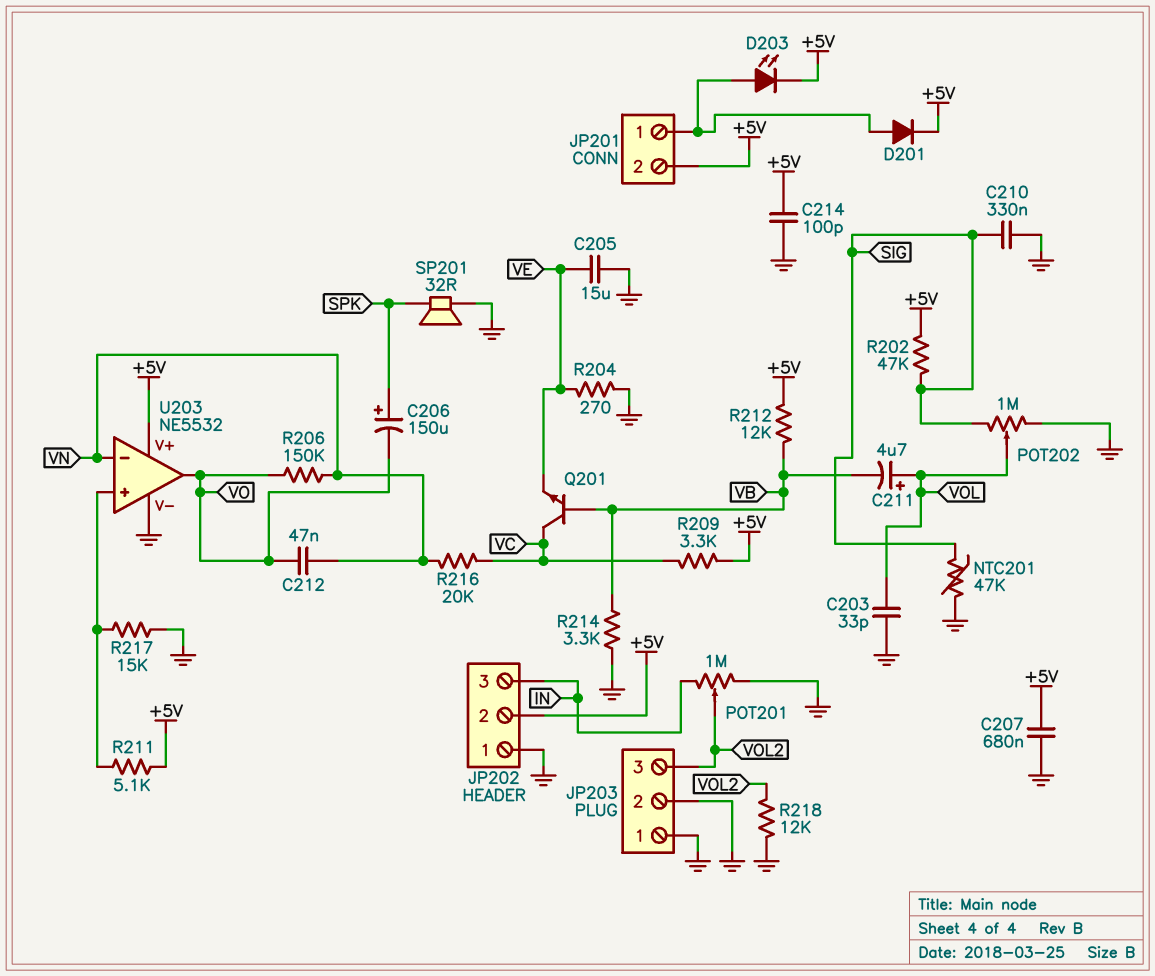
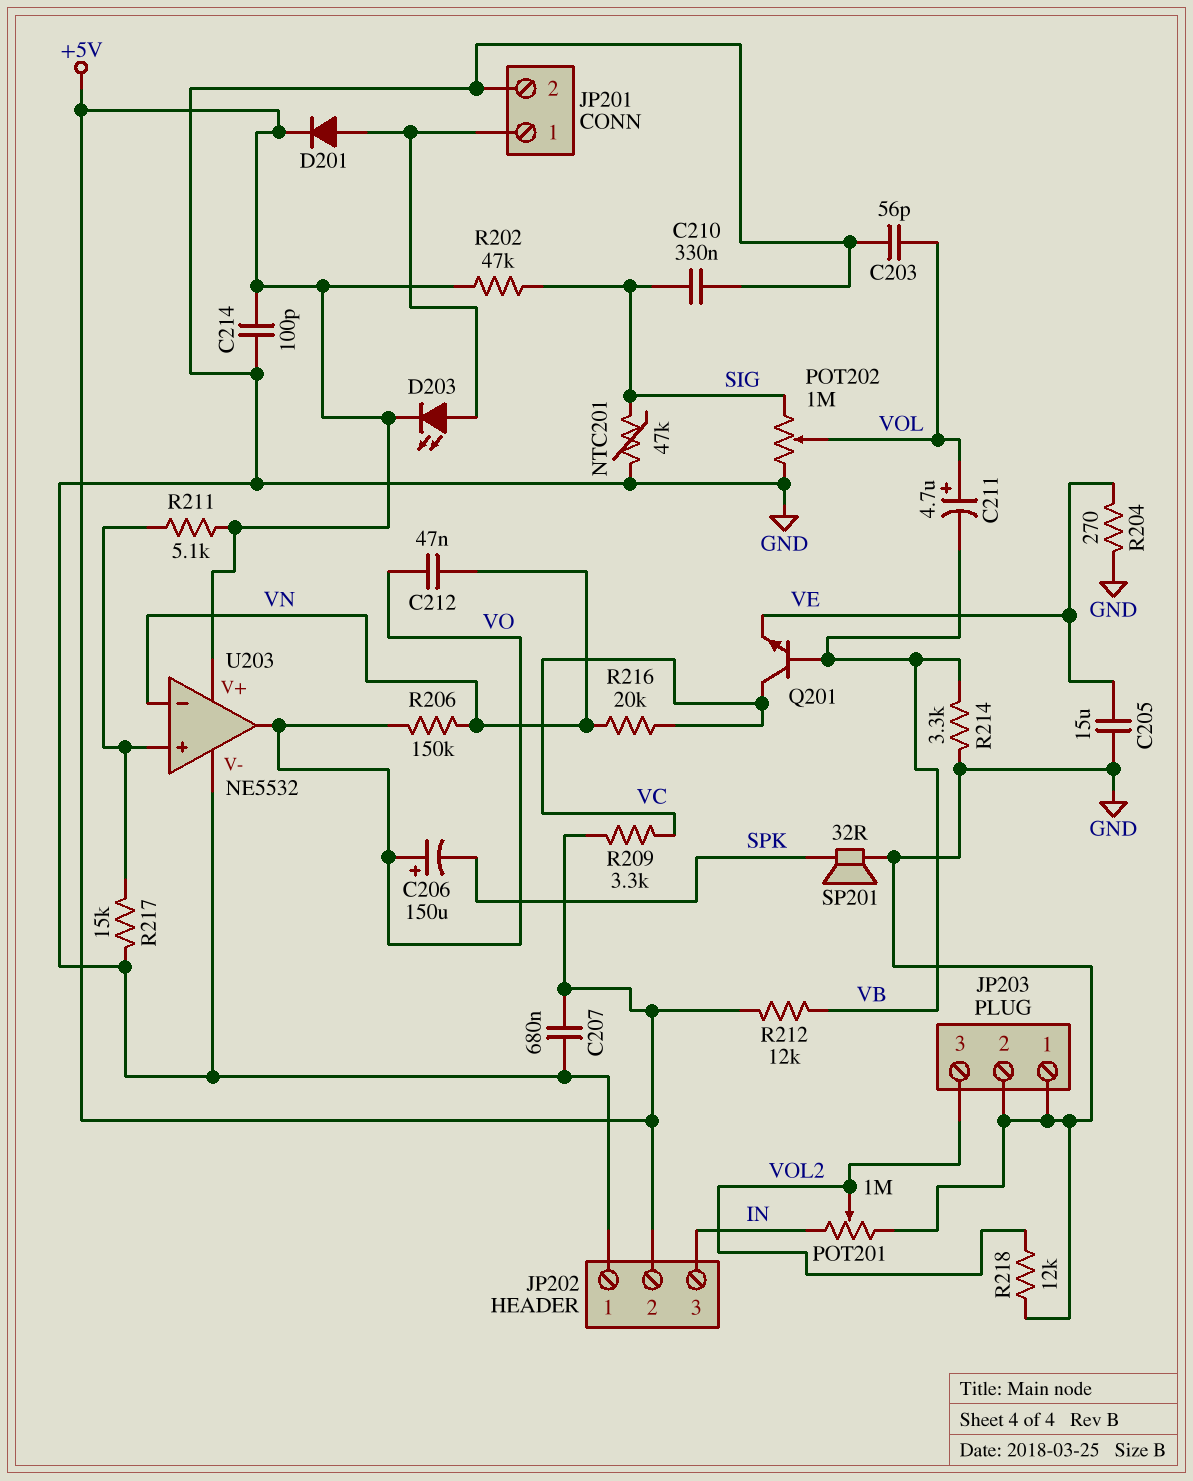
C203: 33pF (GND, VOL) -> 56pF (GND, VOL)
C206: 150uF (plus SPK, minus VO) -> 150uF (plus VO, minus SPK)
JP201 pin 2: +5V -> GND

